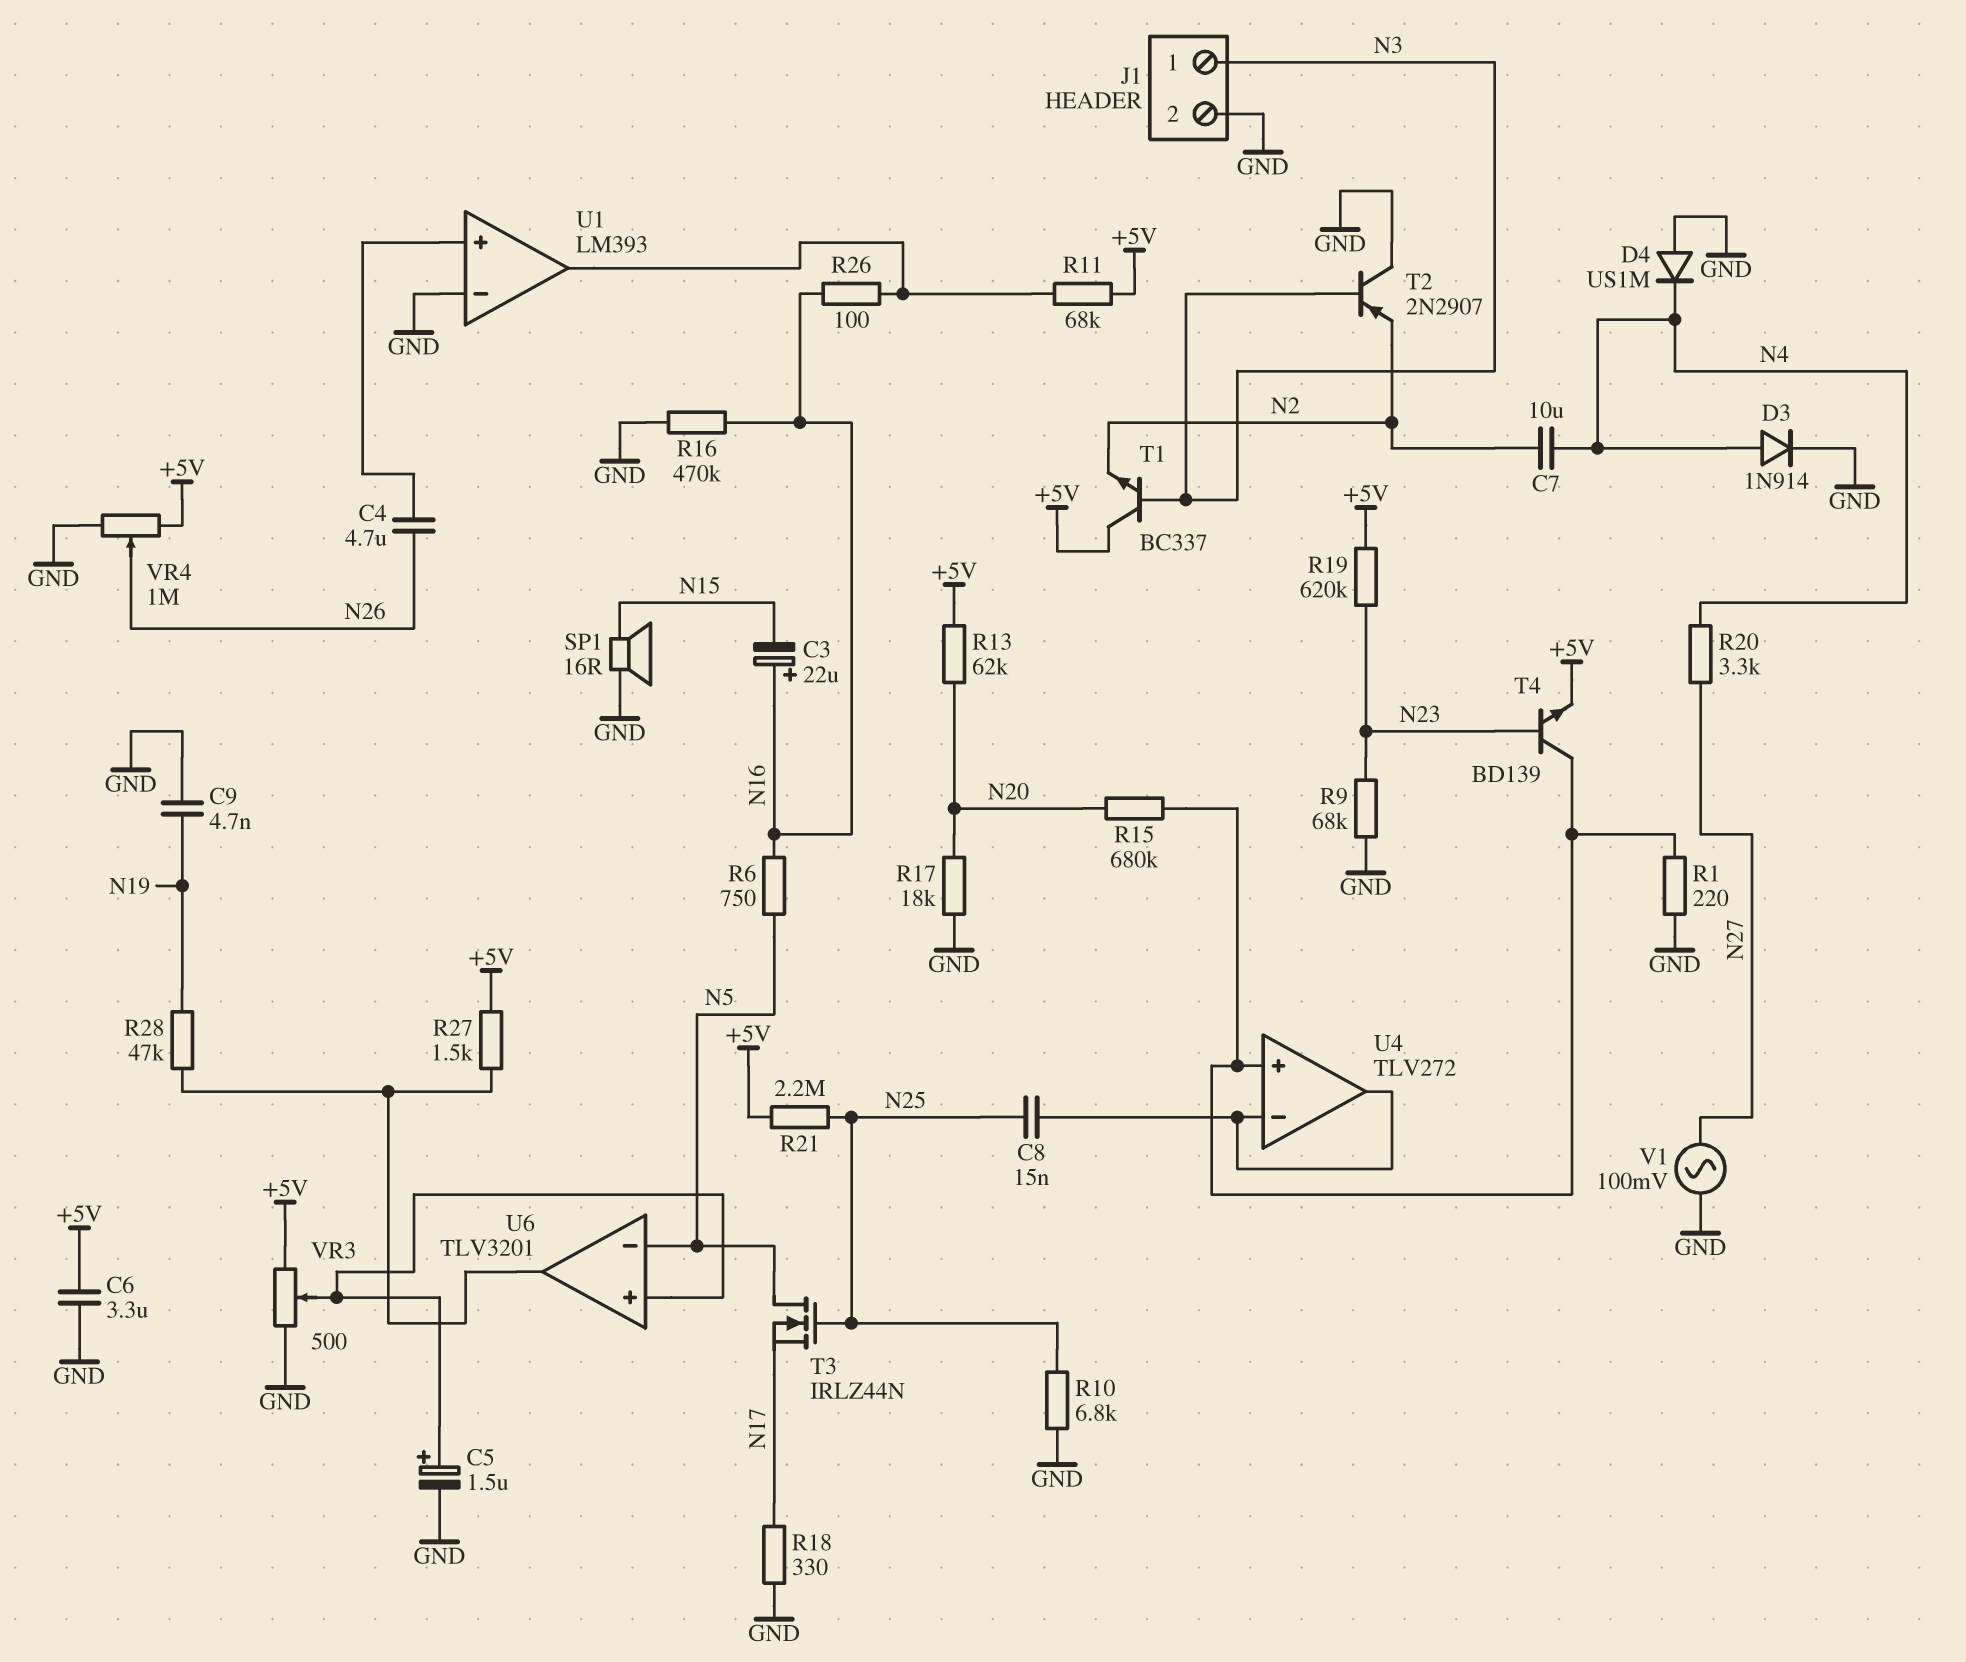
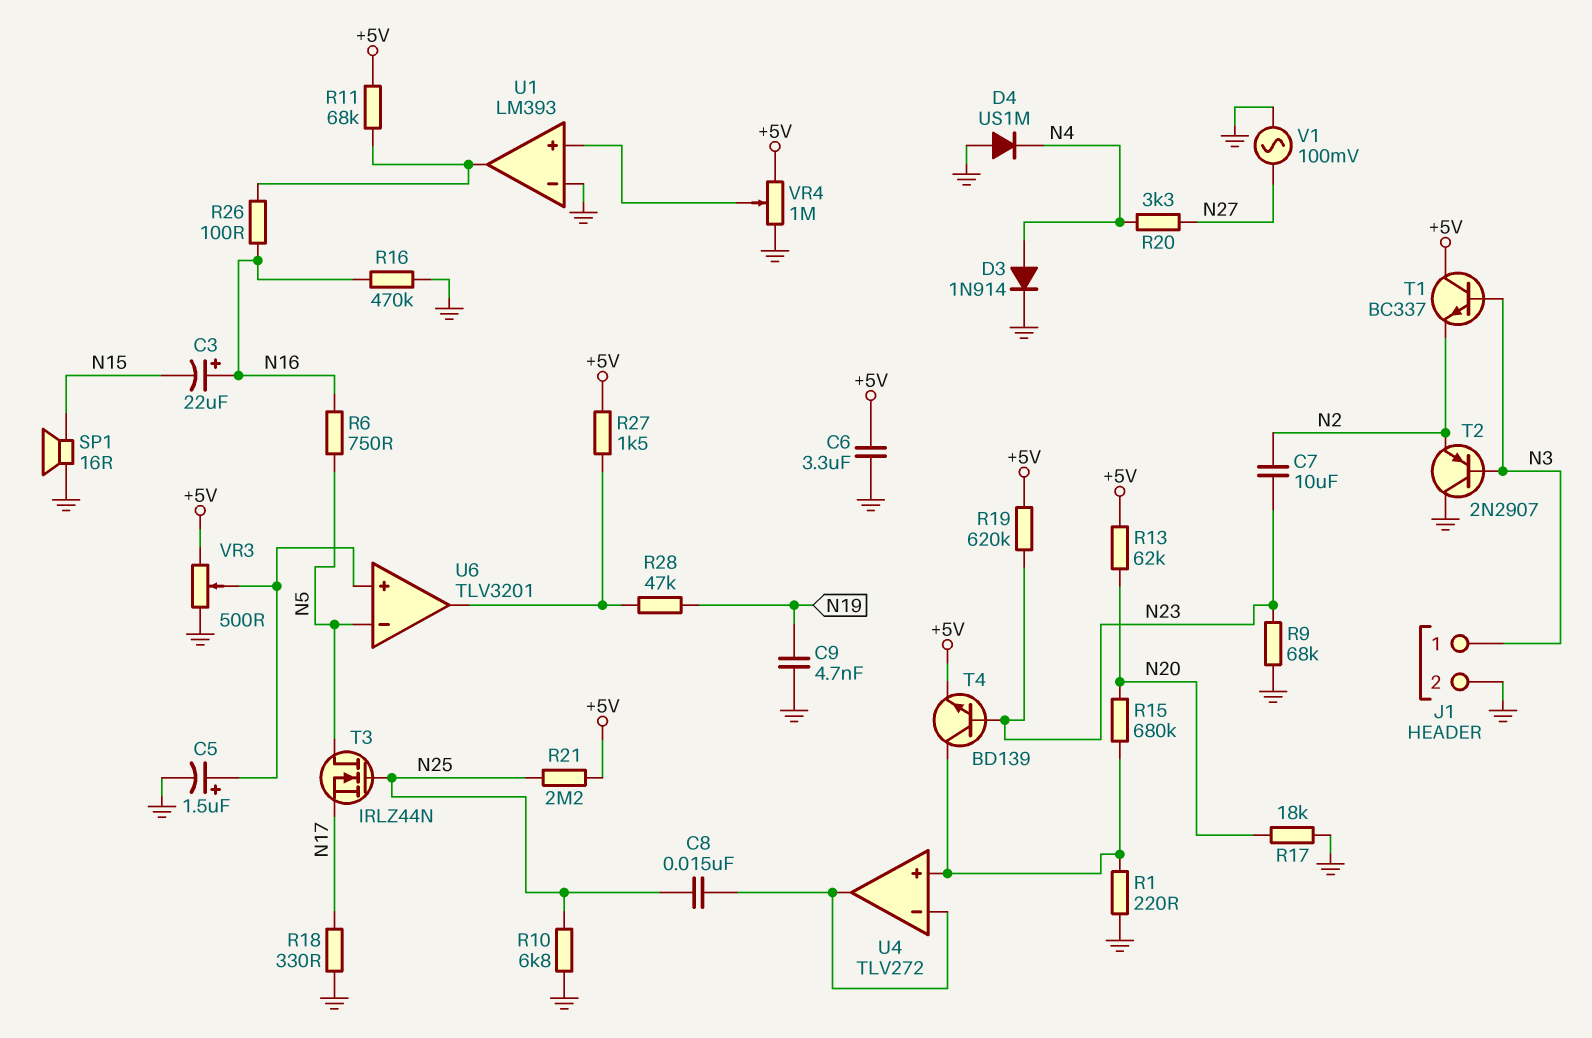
C4: 4.7uF (N26, U1/in+) -> none
C7: 10uF (N2, N4) -> 10uF (N2, N23)
VR4: 1M (+5V, GND, wiper N26) -> 1M (+5V, GND, wiper U1/in+)

